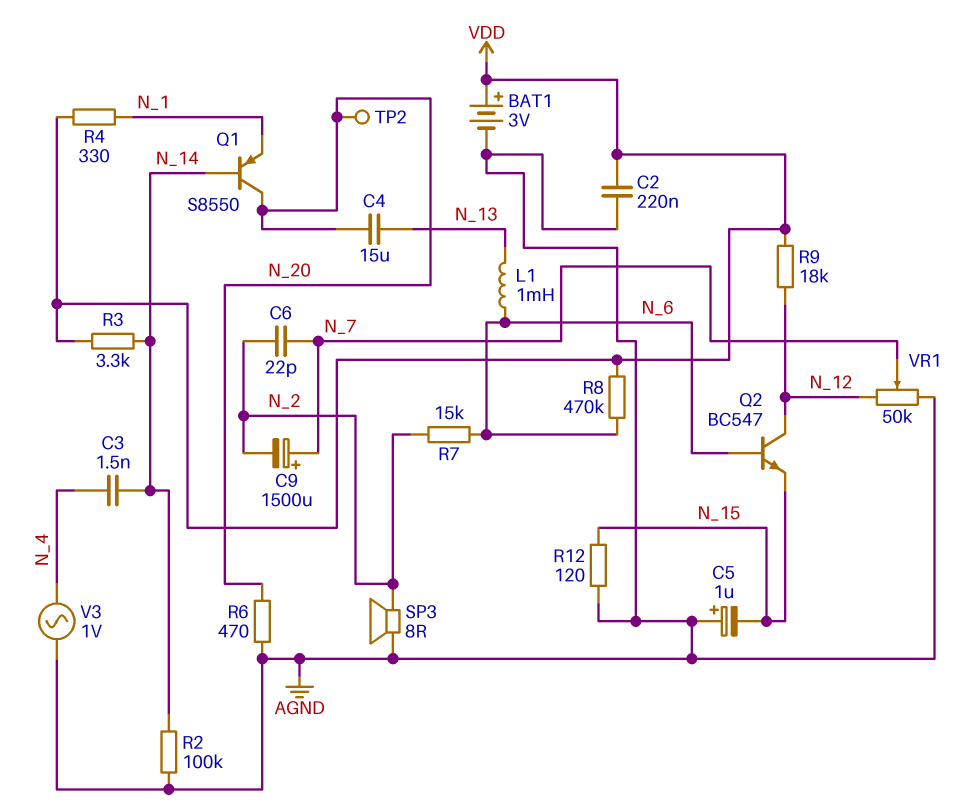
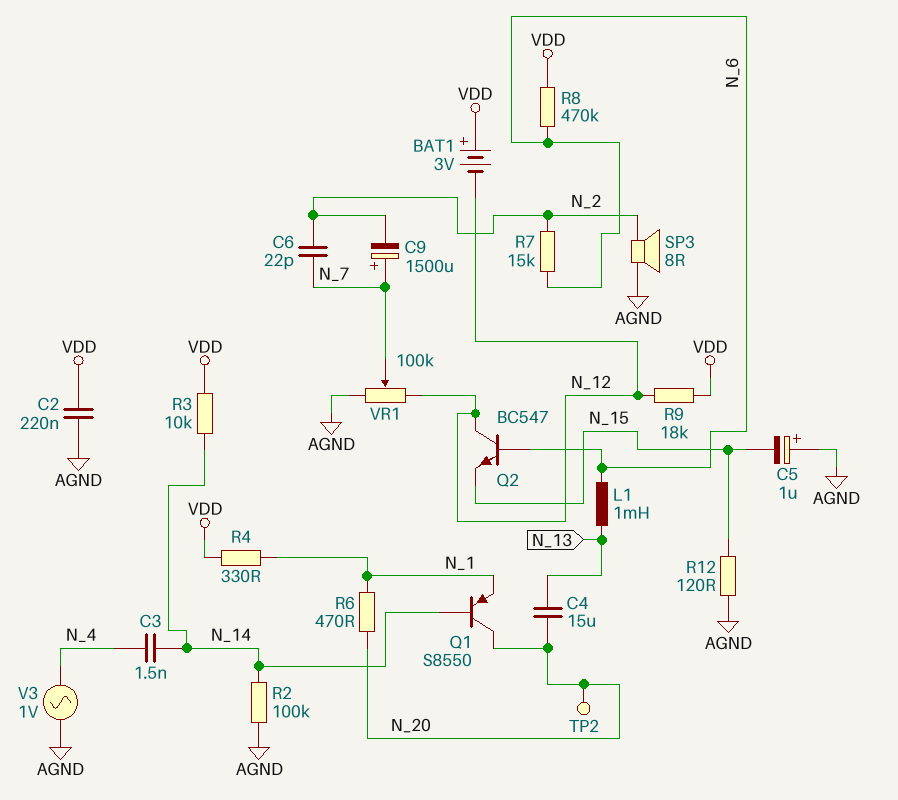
BAT1: 3V (plus VDD, minus AGND) -> 3V (plus VDD, minus N_12)
R3: 3.3k (N_14, VDD) -> 10k (N_14, VDD)
R6: 470 (AGND, N_20) -> 470 (N_1, N_20)
VR1: 50k (AGND, N_12, wiper N_7) -> 100k (AGND, N_12, wiper N_7)

